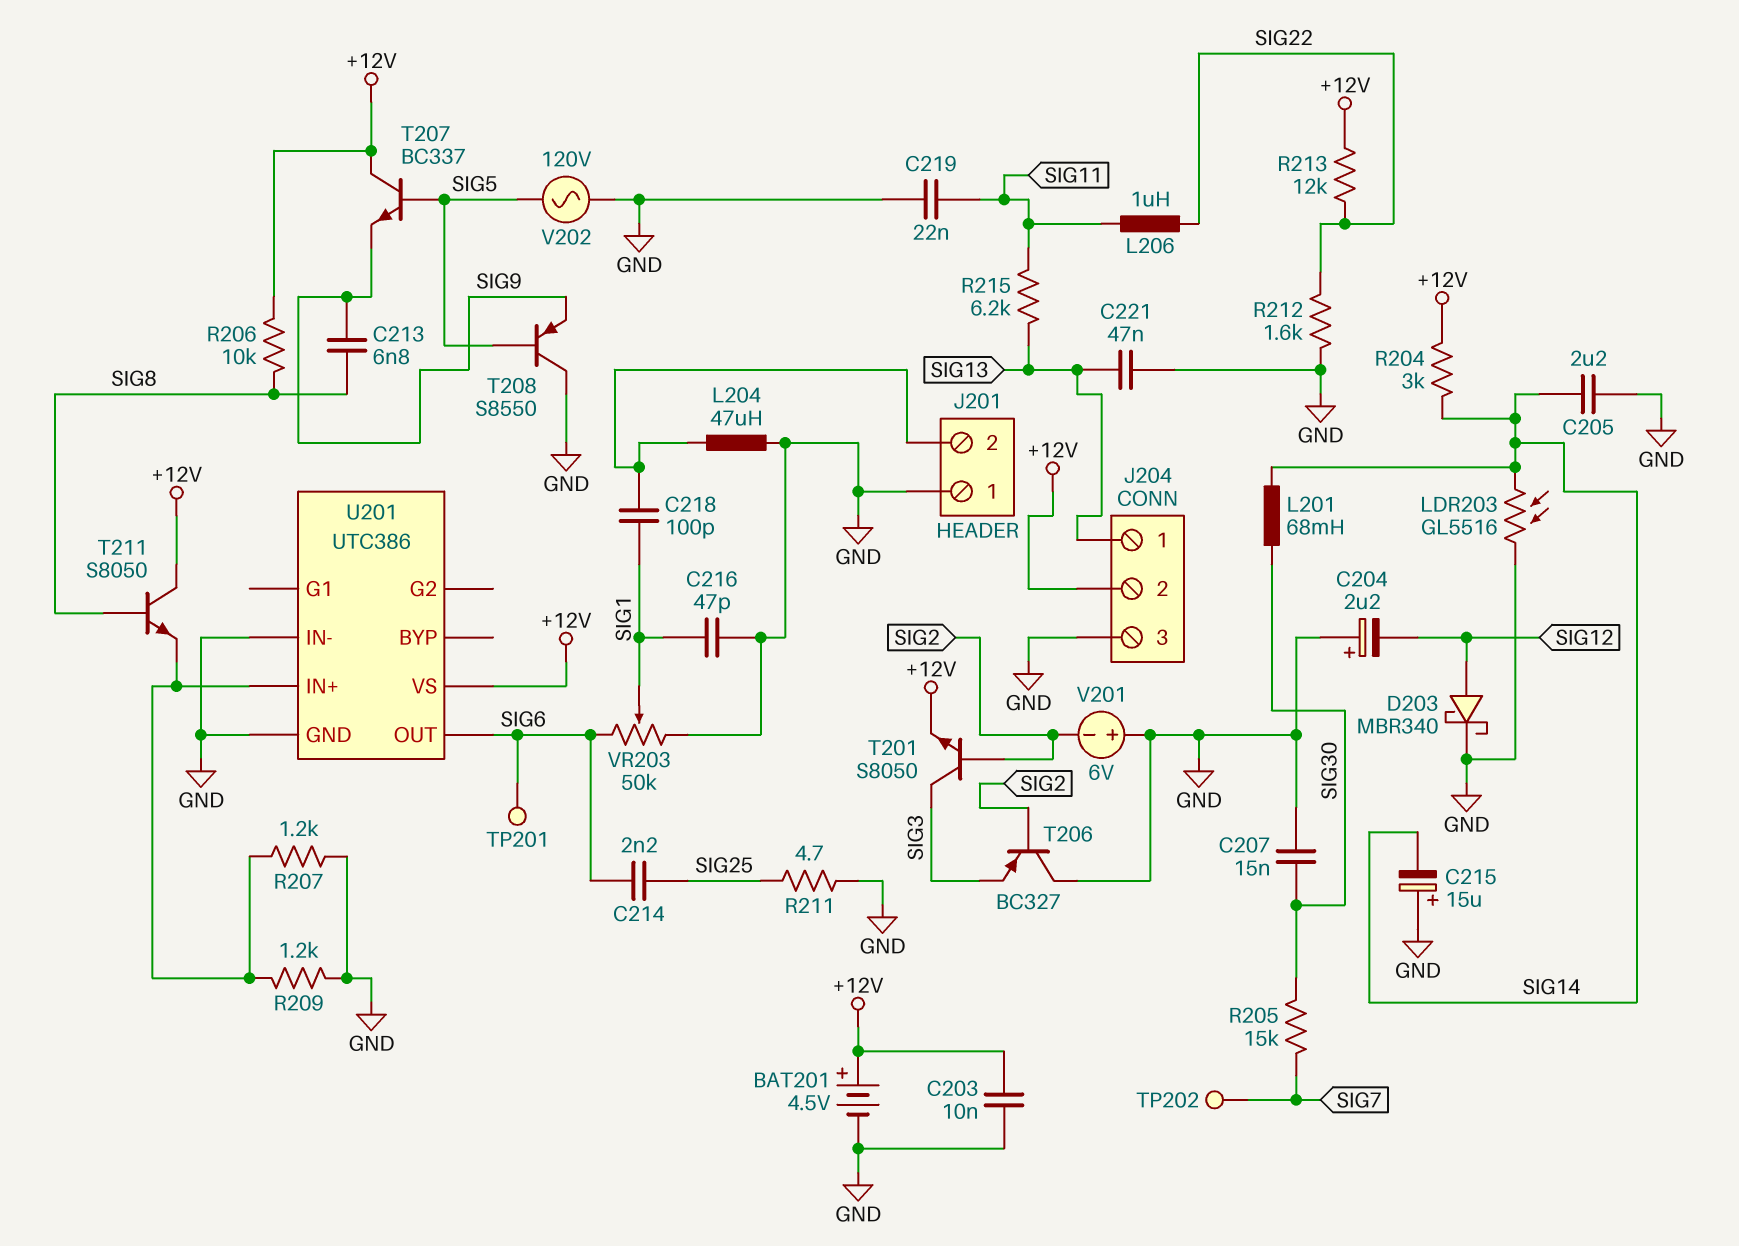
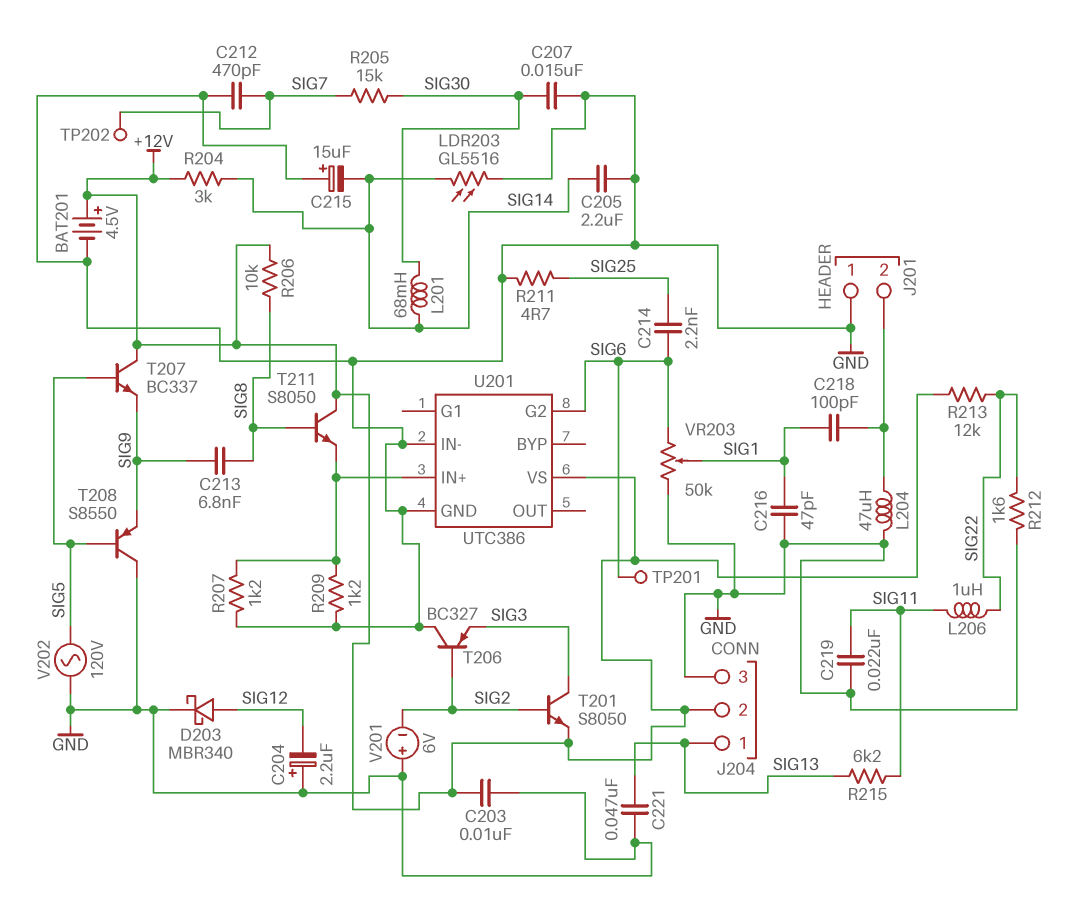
C212: none -> 470pF (GND, SIG7)
U201 pin G2: none -> SIG6
U201 pin OUT: SIG6 -> none

